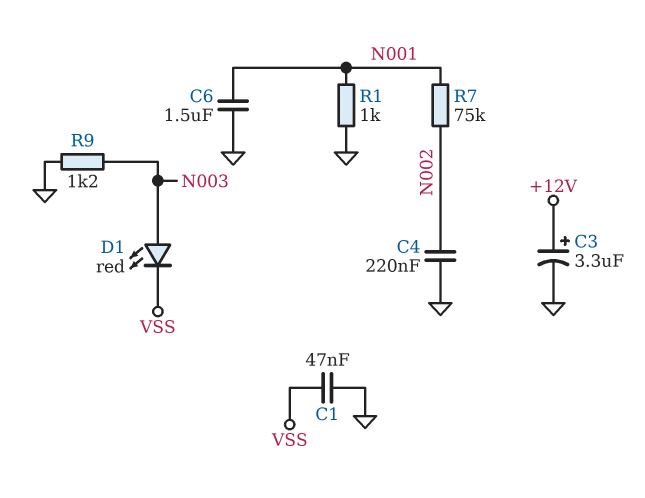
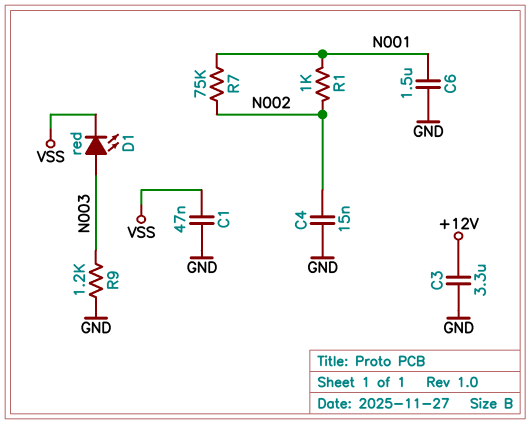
C3: 3.3uF (plus +12V, minus GND) -> 3.3uF (+12V, GND)
C4: 220nF (GND, N002) -> 15nF (GND, N002)
R1: 1k (GND, N001) -> 1k (N001, N002)

